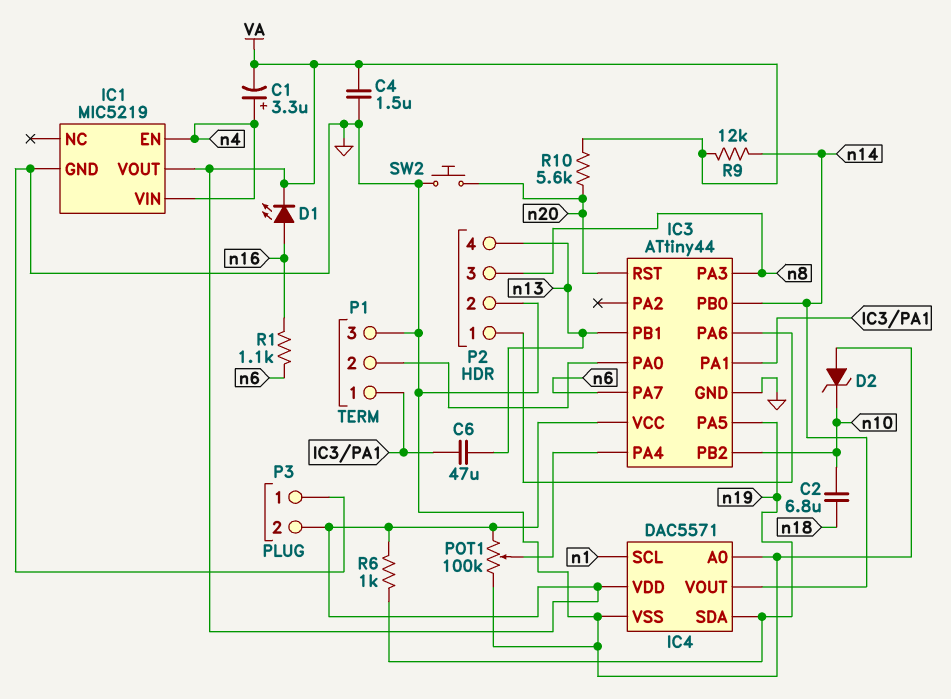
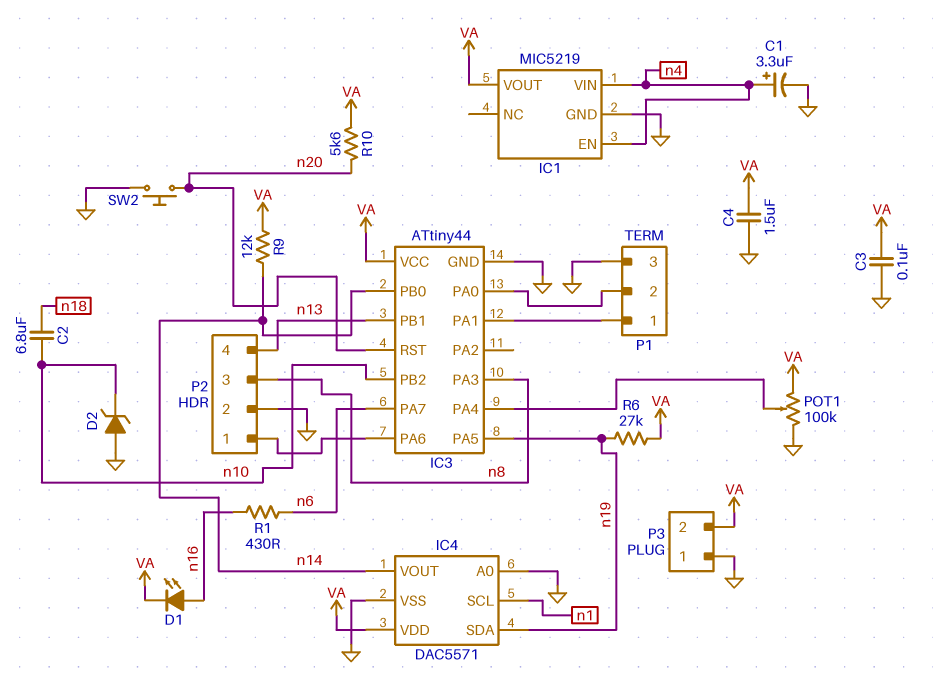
C1: 3.3uF (plus n4, minus VA) -> 3.3uF (plus n4, minus GND)
C3: none -> 100nF (GND, VA)
C6: 47uF (IC3/PA1, n13) -> none
R1: 1.1k (n6, n16) -> 430 (n6, n16)
R6: 1k (VA, n19) -> 27k (VA, n19)

